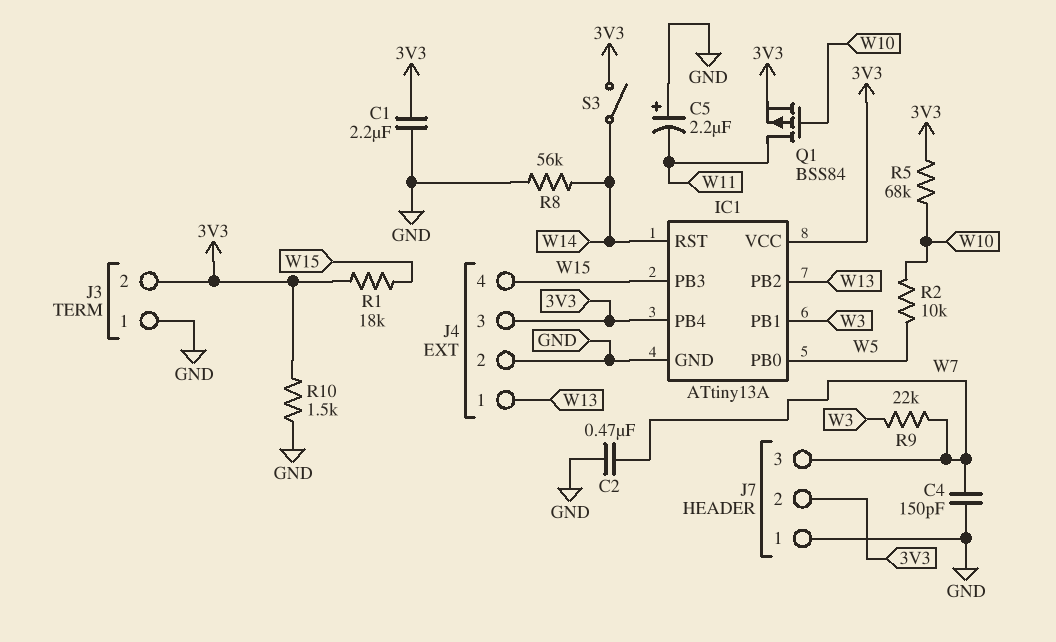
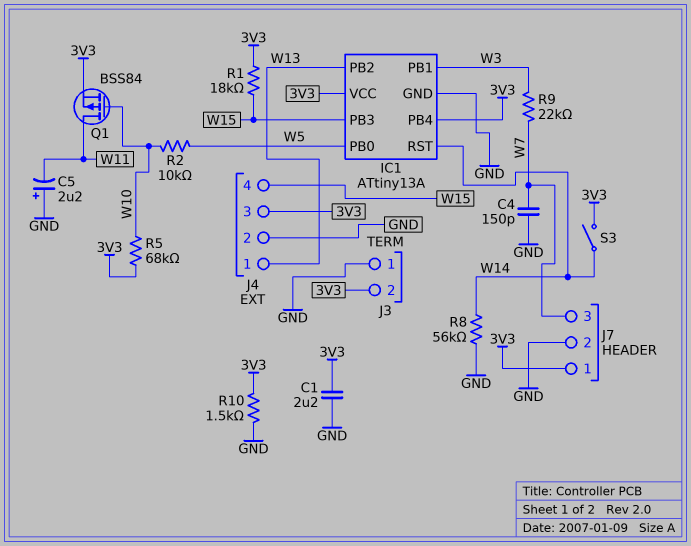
C2: 470nF (GND, W7) -> none
J7 pin 1: GND -> 3V3
J7 pin 2: 3V3 -> GND

